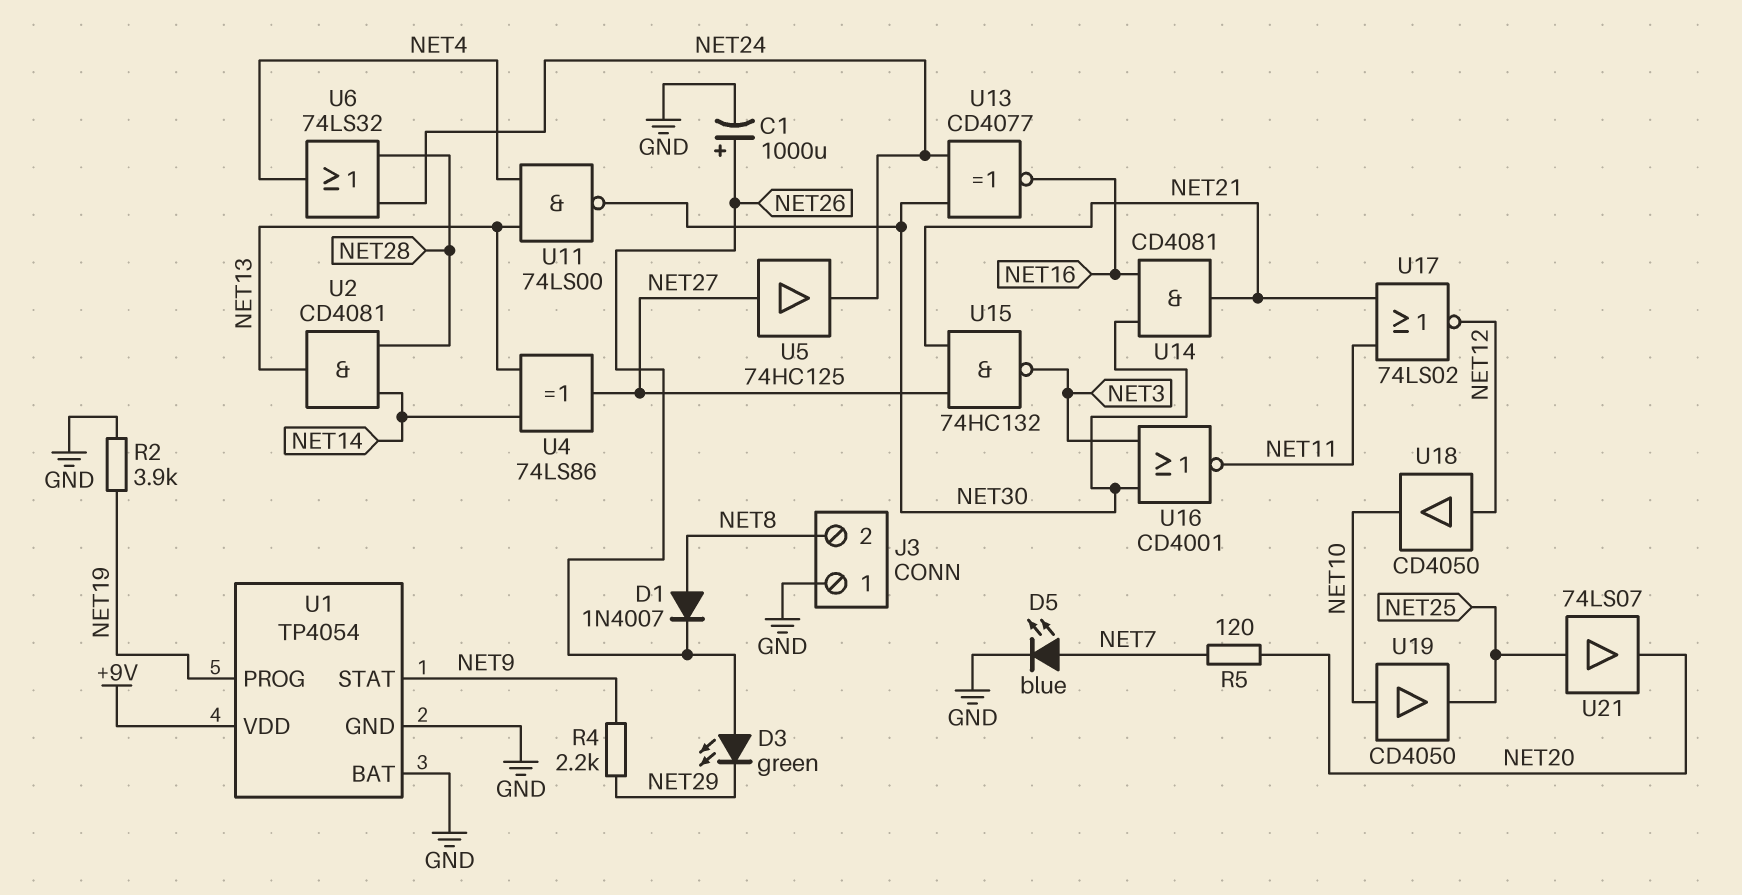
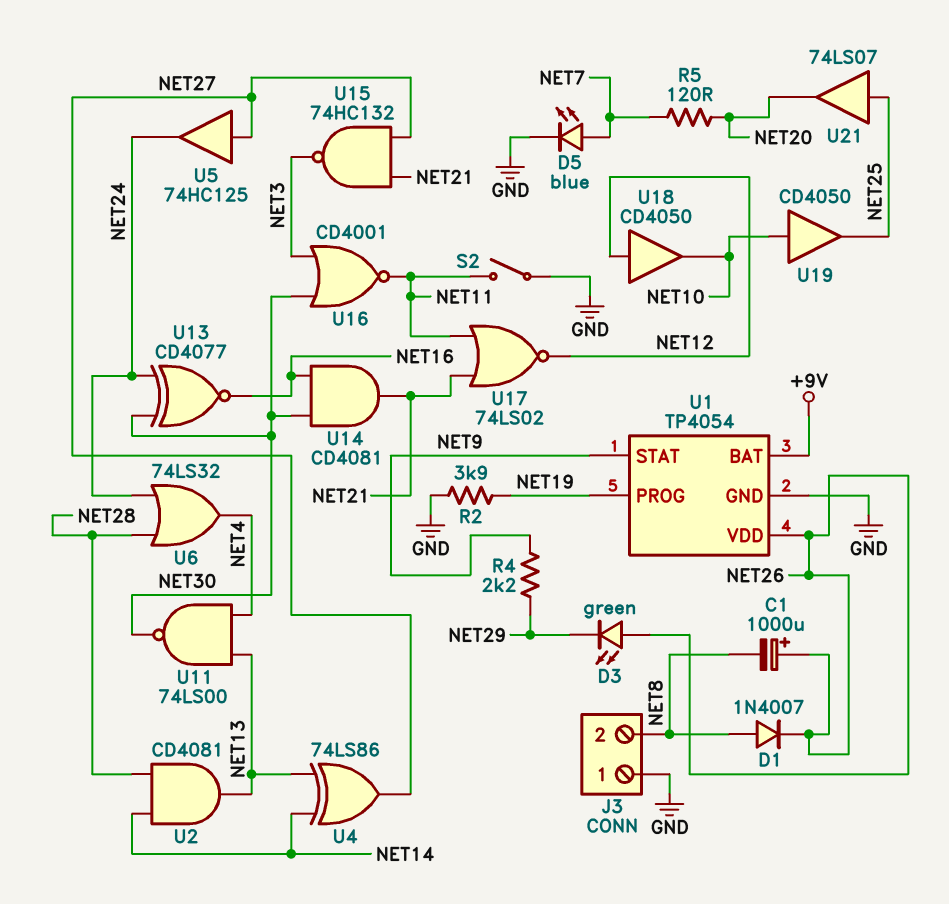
C1: 1000uF (plus NET26, minus GND) -> 1000uF (plus NET26, minus NET8)
S2: none -> switch (GND, NET11)
U1 pin BAT: GND -> +9V
U1 pin VDD: +9V -> NET26

